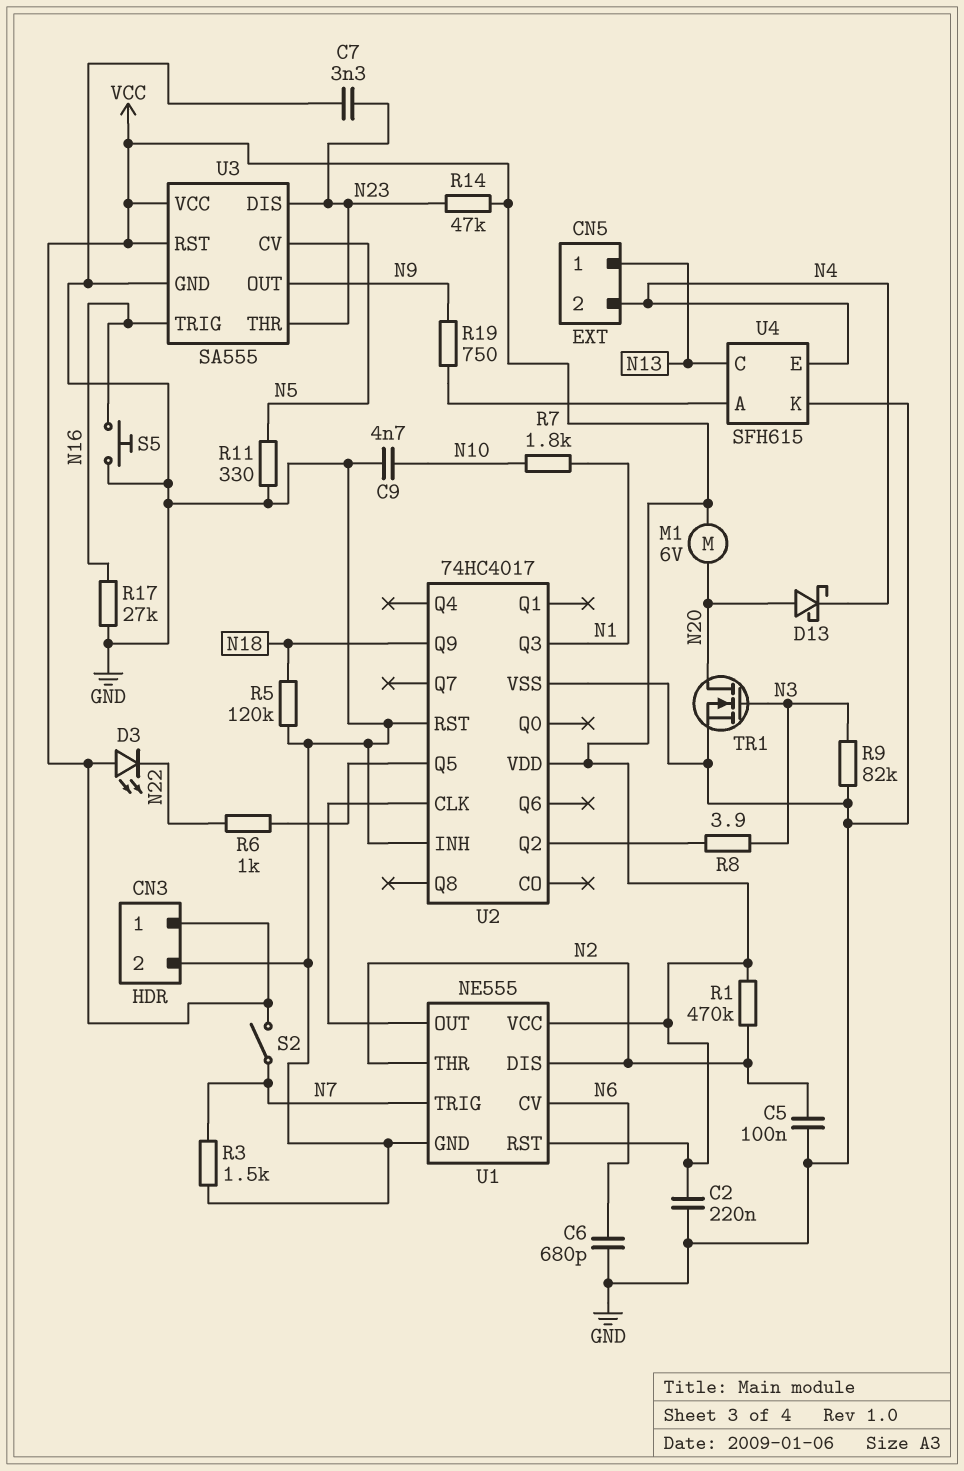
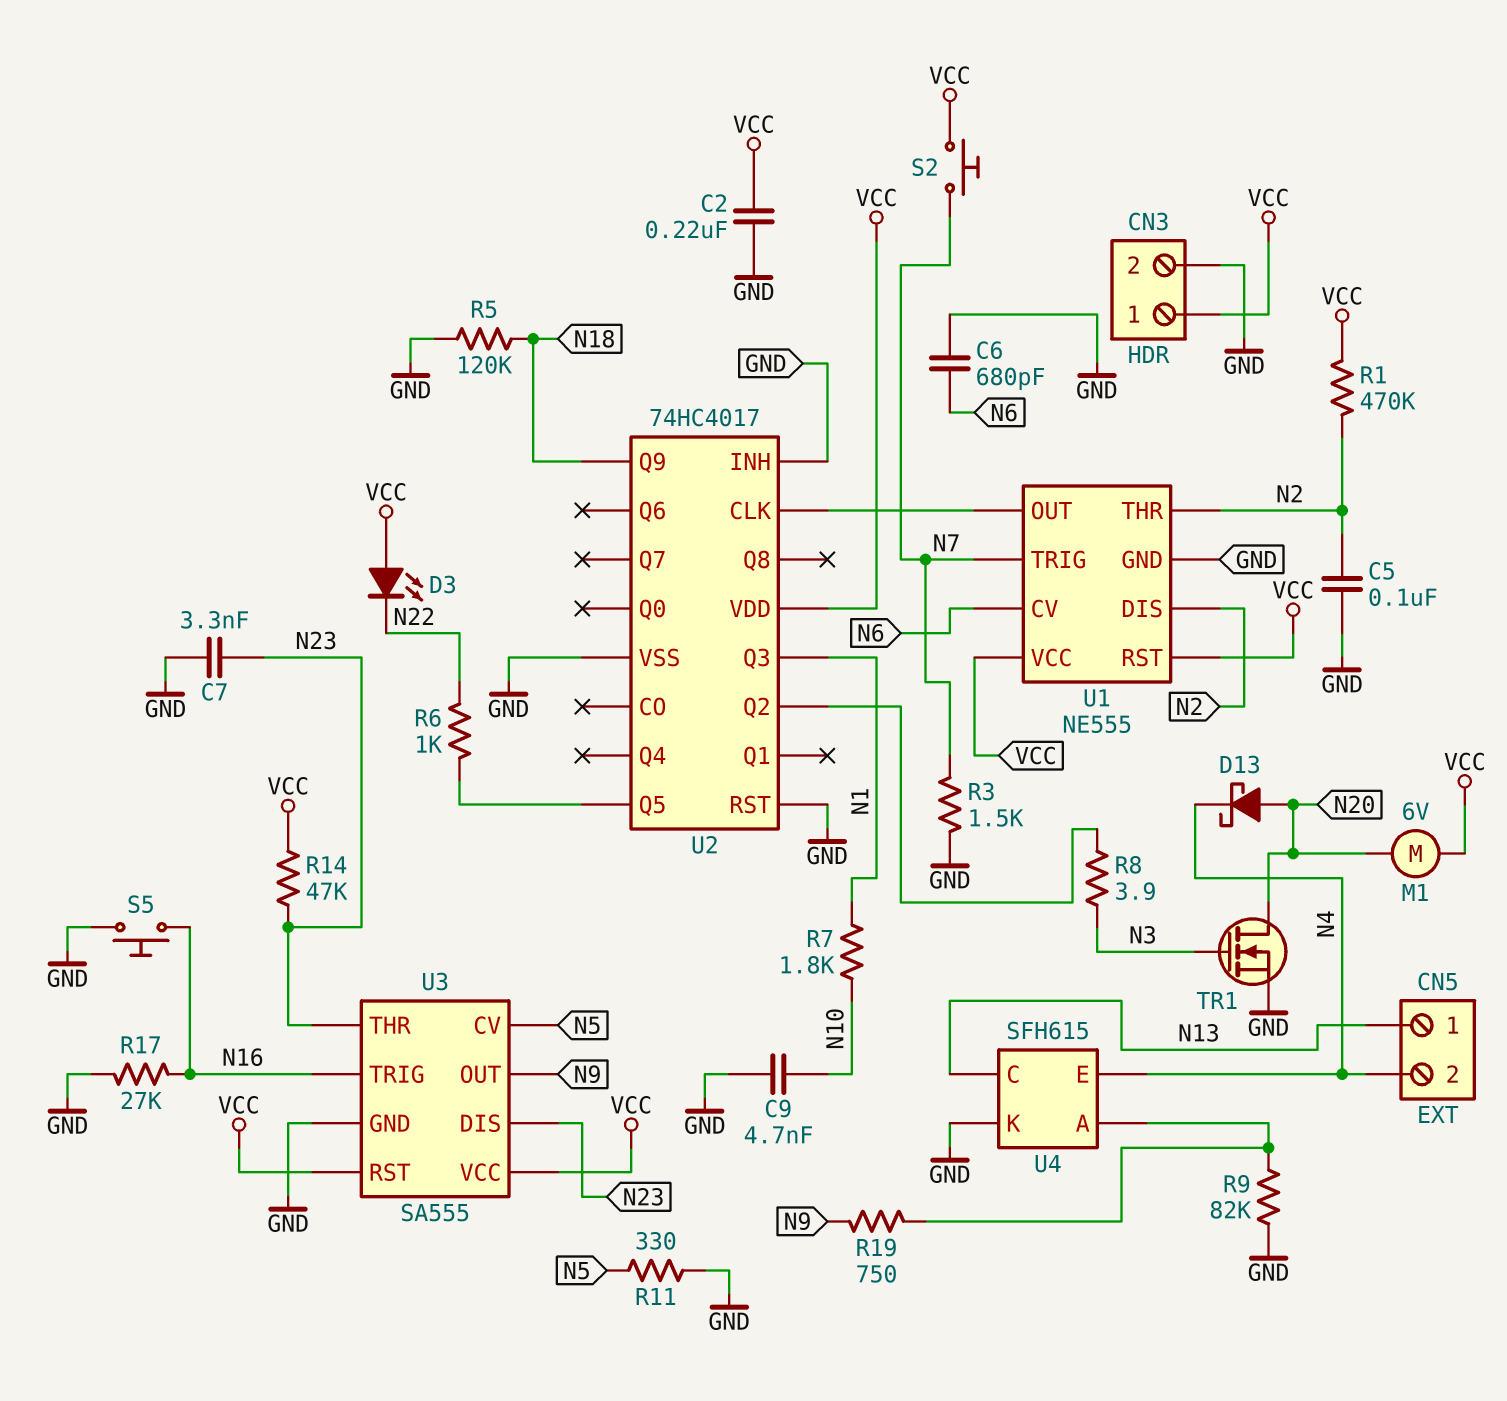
R9: 82k (GND, N3) -> 82k (GND, U4/A)
S2: switch (N7, VCC) -> button (N7, VCC)

